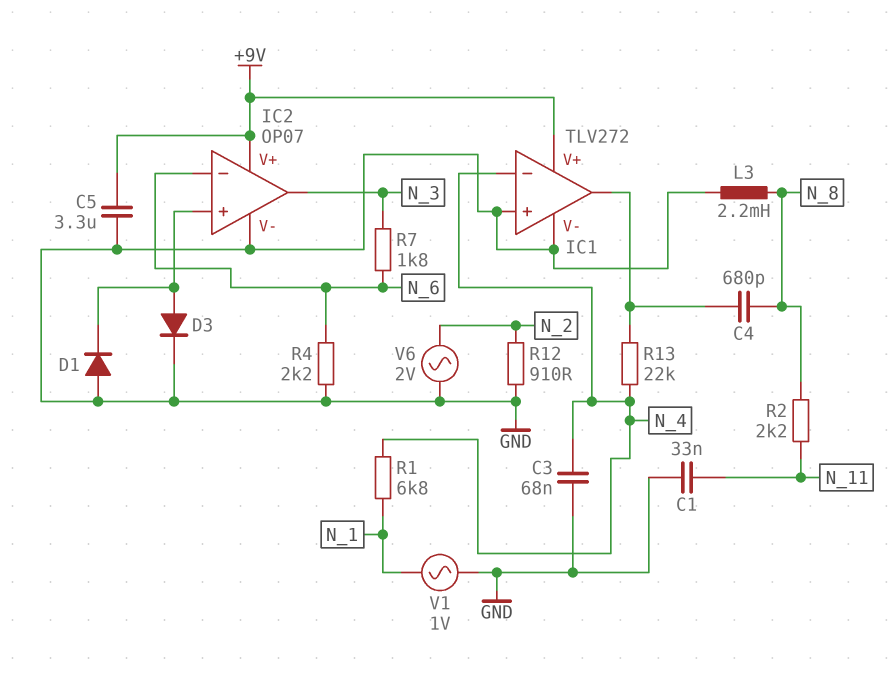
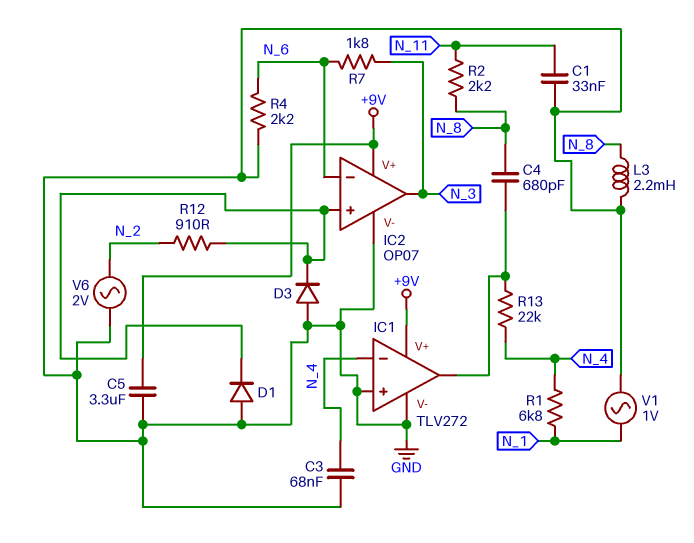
D3: diode (A IC2/in+, K GND) -> diode (A GND, K IC2/in+)
R12: 910 (GND, N_2) -> 910 (IC2/in+, N_2)

